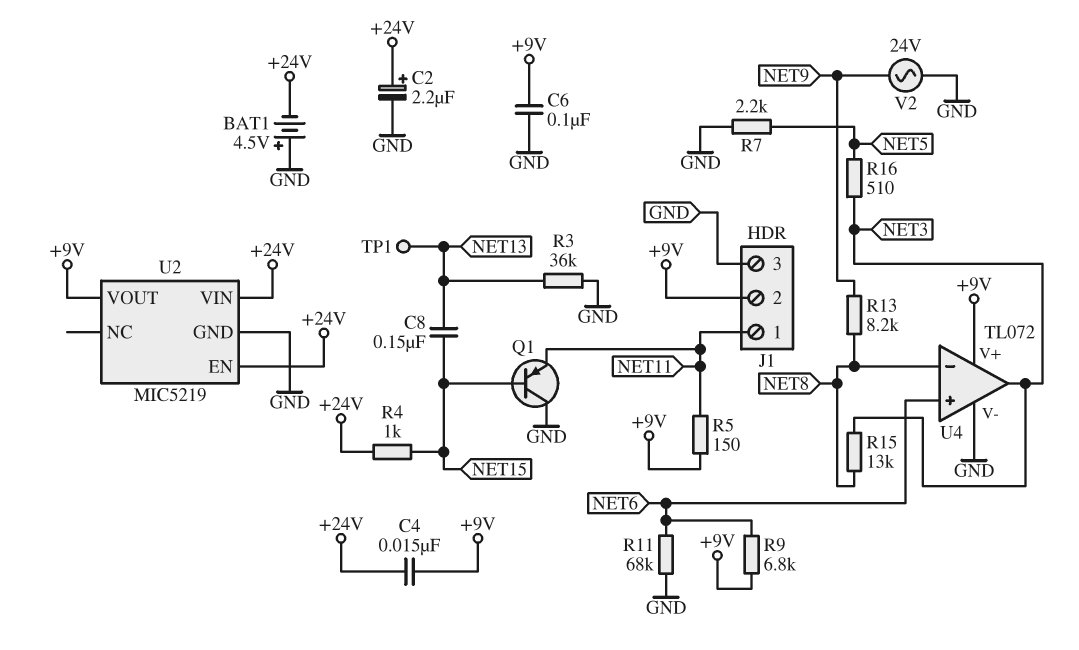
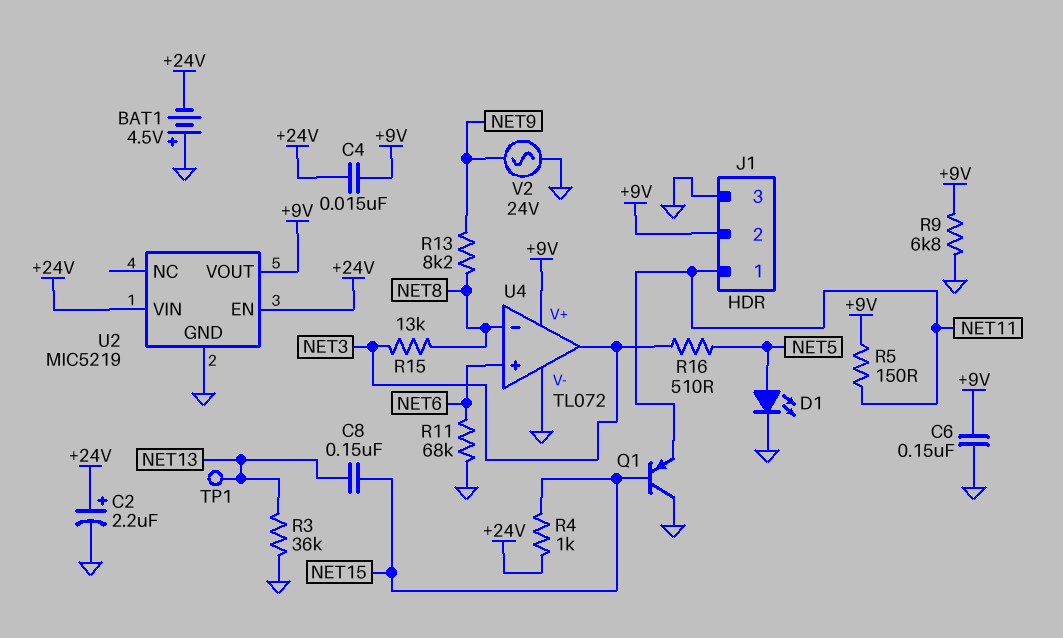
C6: 100nF (+9V, GND) -> 150nF (+9V, GND)
D1: none -> LED (A NET5, K GND)
R7: 2.2k (GND, NET5) -> none
R9: 6.8k (+9V, NET6) -> 6.8k (+9V, GND)

